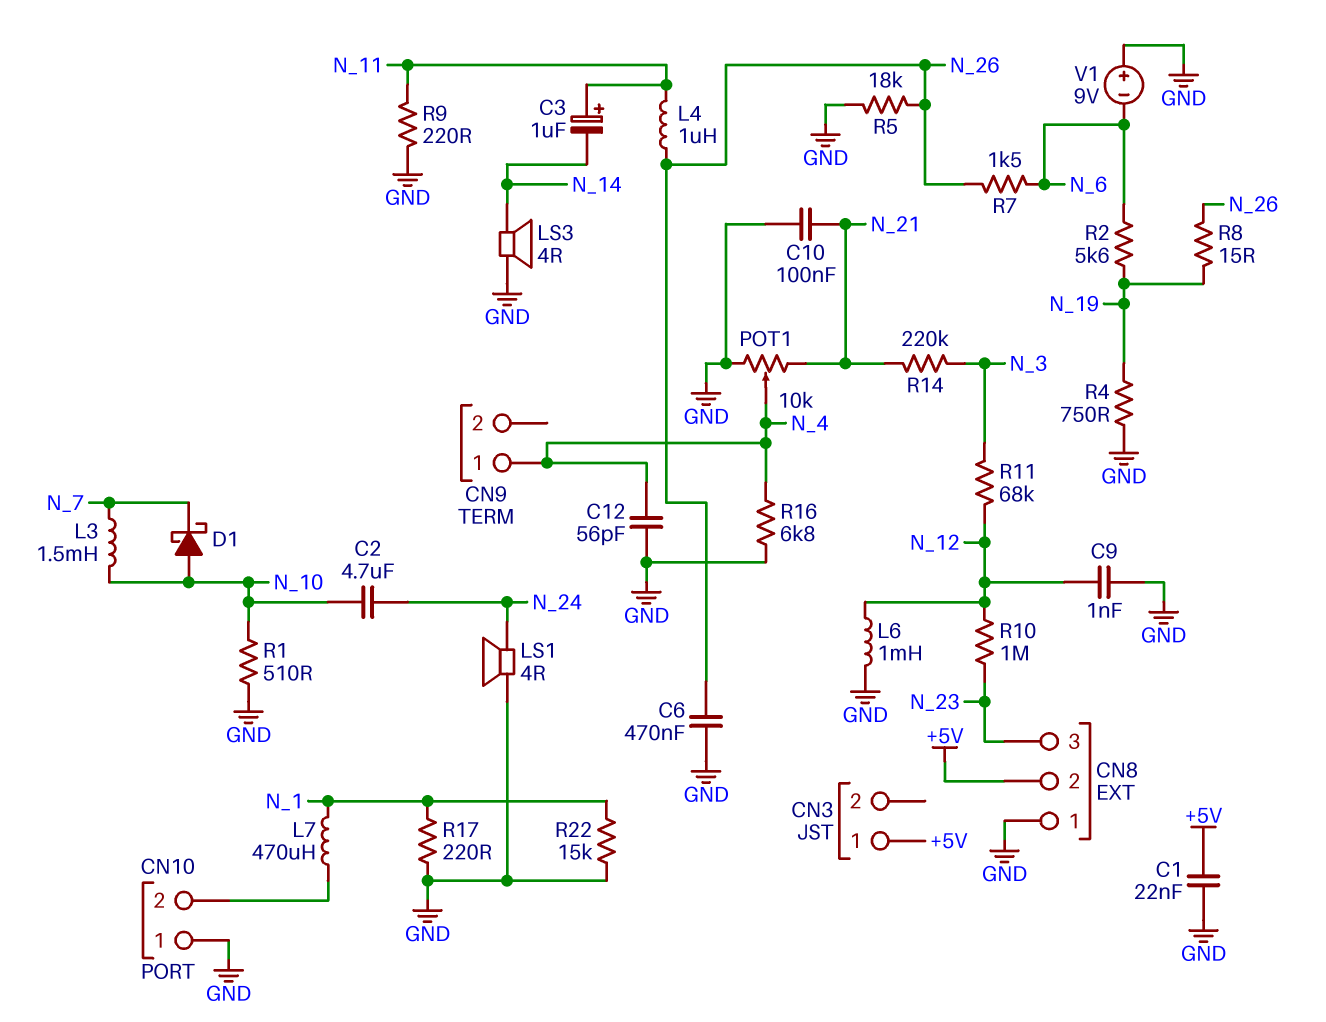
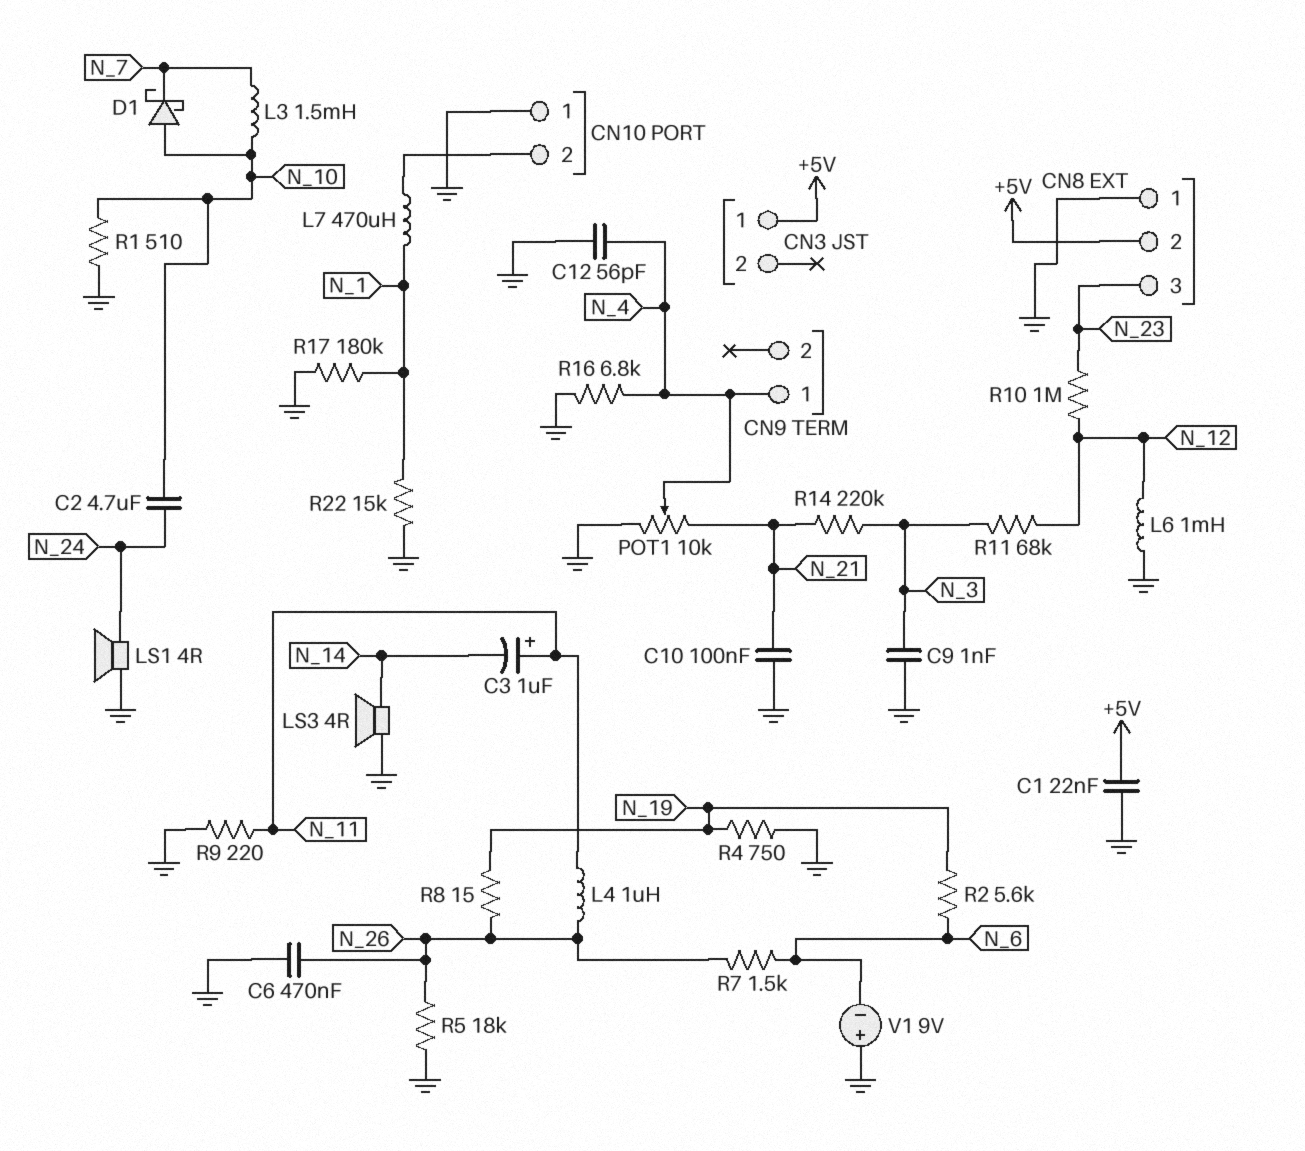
C9: 1nF (GND, N_12) -> 1nF (GND, N_3)
R17: 220 (GND, N_1) -> 180k (GND, N_1)

